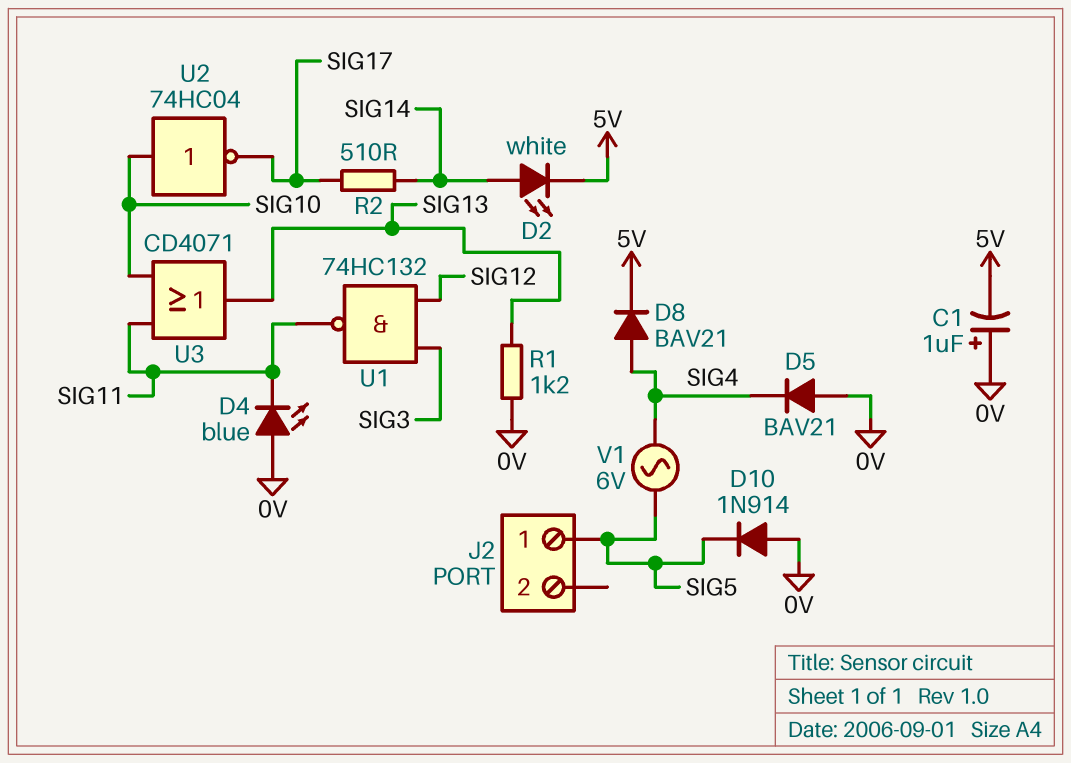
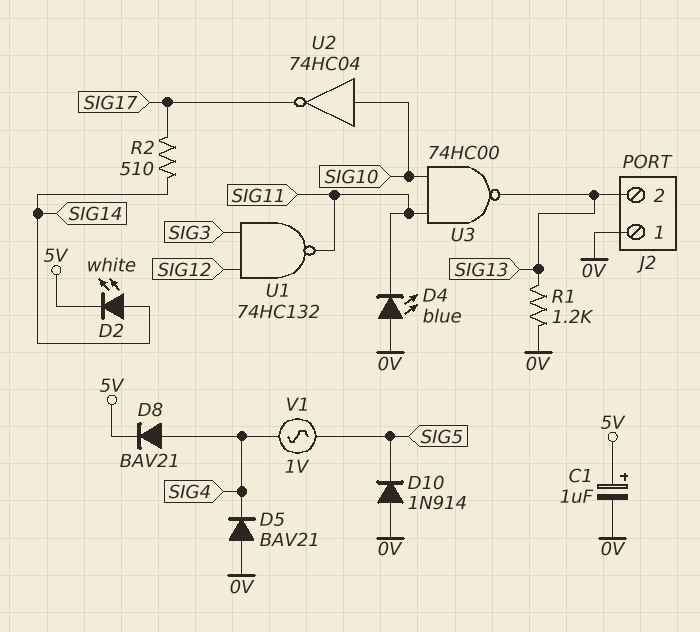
C1: 1uF (plus 0V, minus 5V) -> 1uF (plus 5V, minus 0V)
J2 pin 1: SIG5 -> 0V
J2 pin 2: none -> SIG13
U3: OR CD4071 (in SIG10, in SIG11, out SIG13) -> NAND 74HC00 (in SIG10, in SIG11, out SIG13)
V1: AC 6V (SIG4, SIG5) -> AC 1V (SIG4, SIG5)

